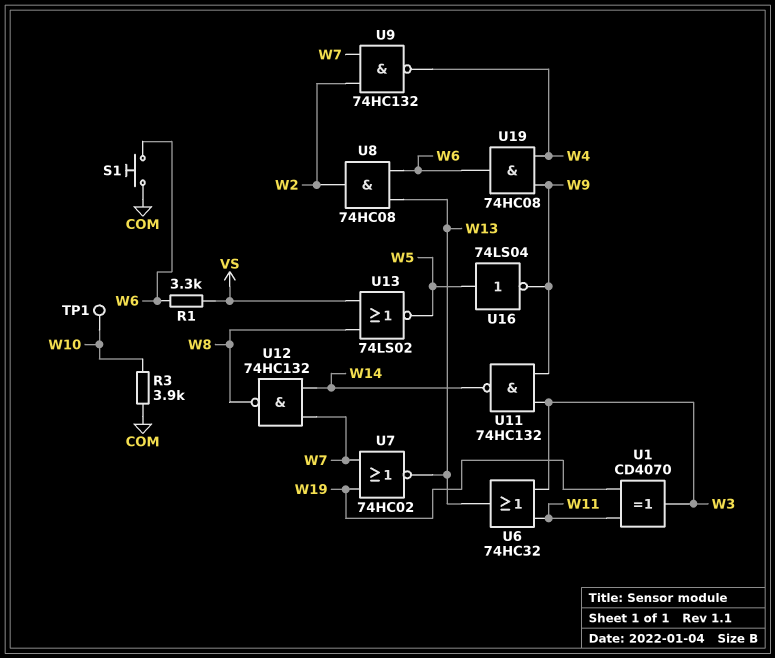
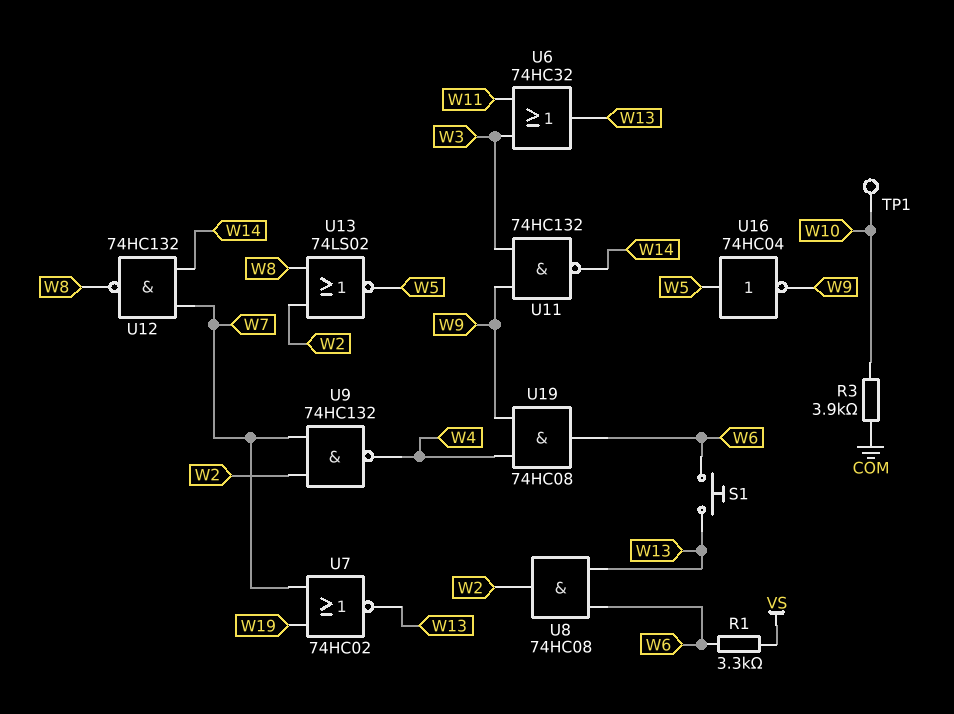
S1: button (COM, W6) -> button (W6, W13)
U1: XOR CD4070 (in W11, in W19, out W3) -> none
U13: NOR 74LS02 (in VS, in W8, out W5) -> NOR 74LS02 (in W2, in W8, out W5)
U16: NOT 74LS04 (in W5, out W9) -> NOT 74HC04 (in W5, out W9)

